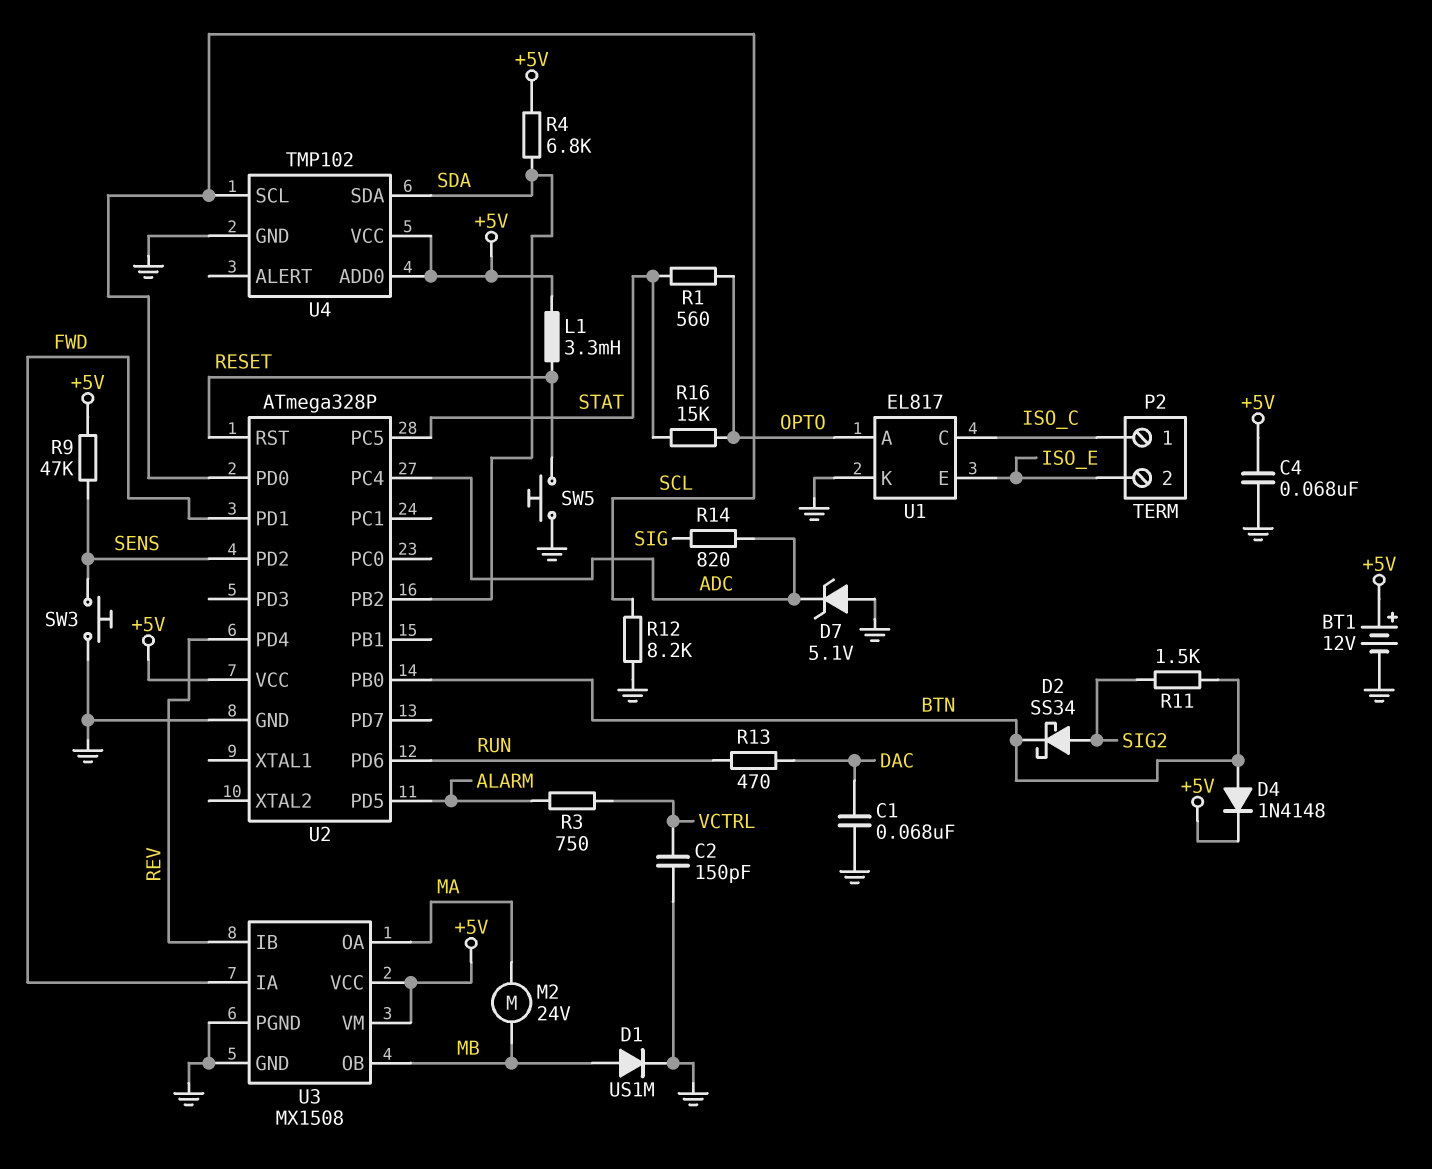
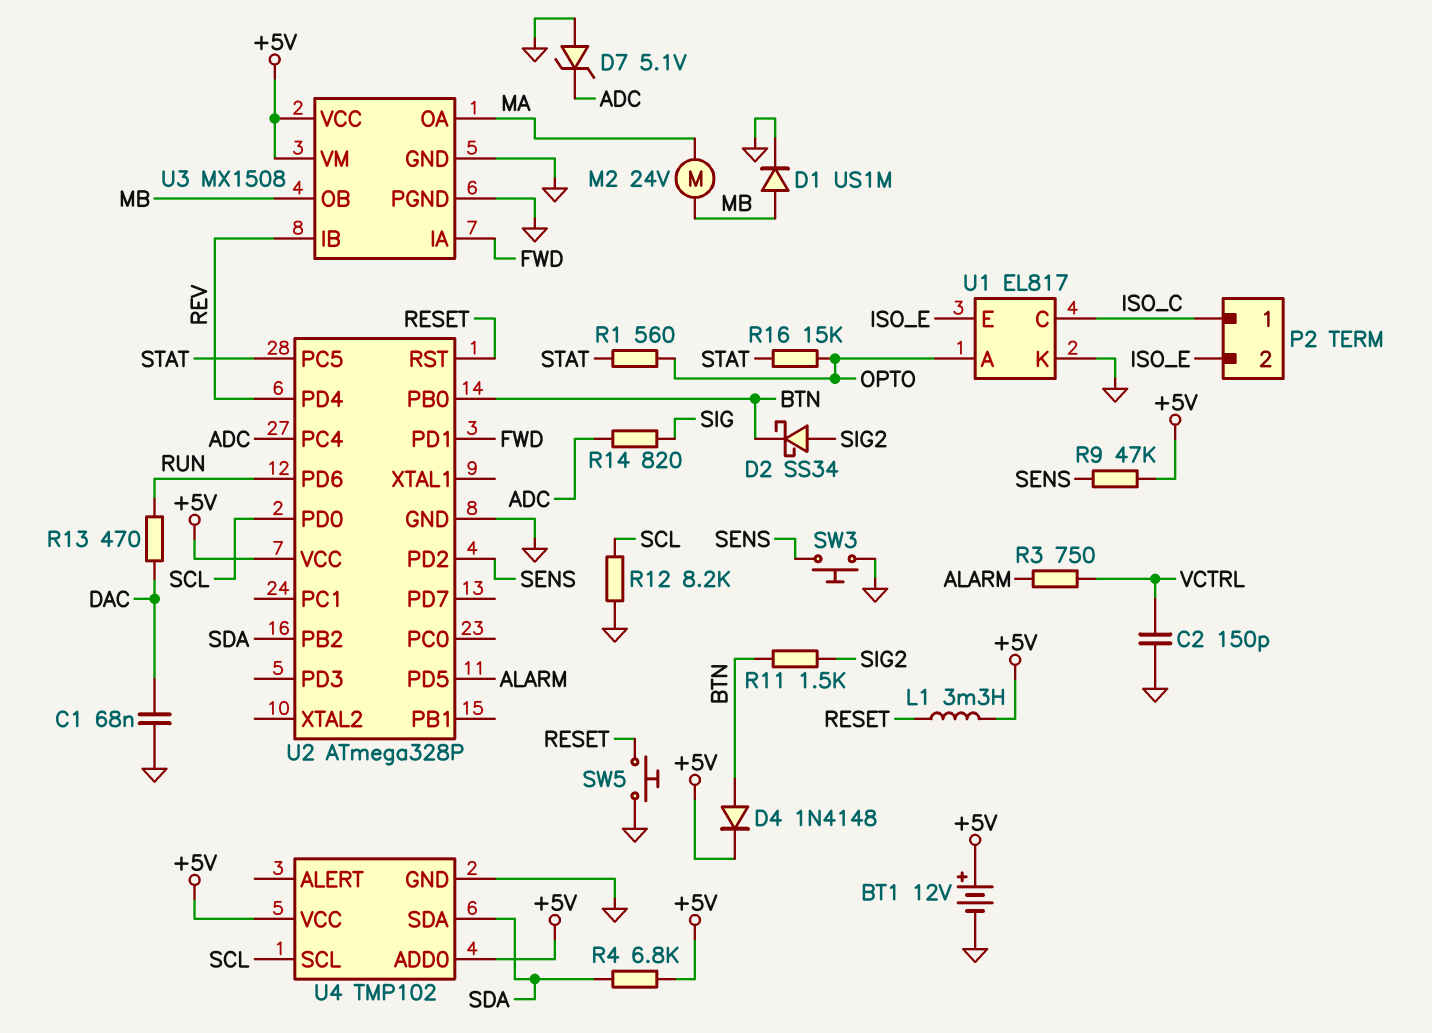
C4: 68nF (+5V, GND) -> none

